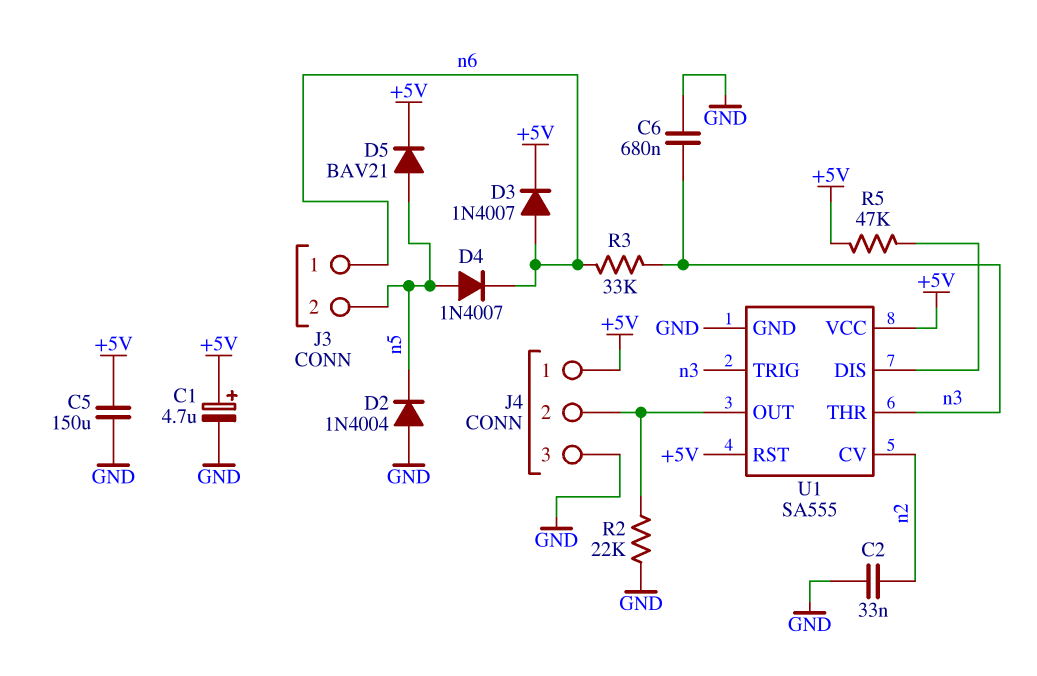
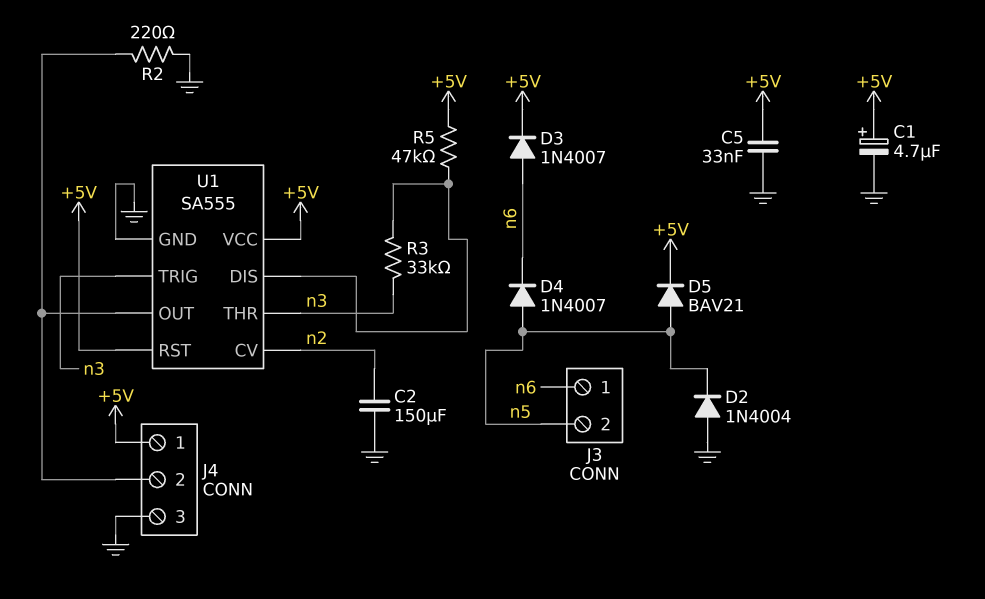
C2: 33nF (GND, n2) -> 150uF (GND, n2)
C5: 150uF (+5V, GND) -> 33nF (+5V, GND)
C6: 680nF (GND, n3) -> none
R2: 22k (GND, J4/2) -> 220 (GND, J4/2)
R3: 33k (n3, n6) -> 33k (U1/DIS, n3)

